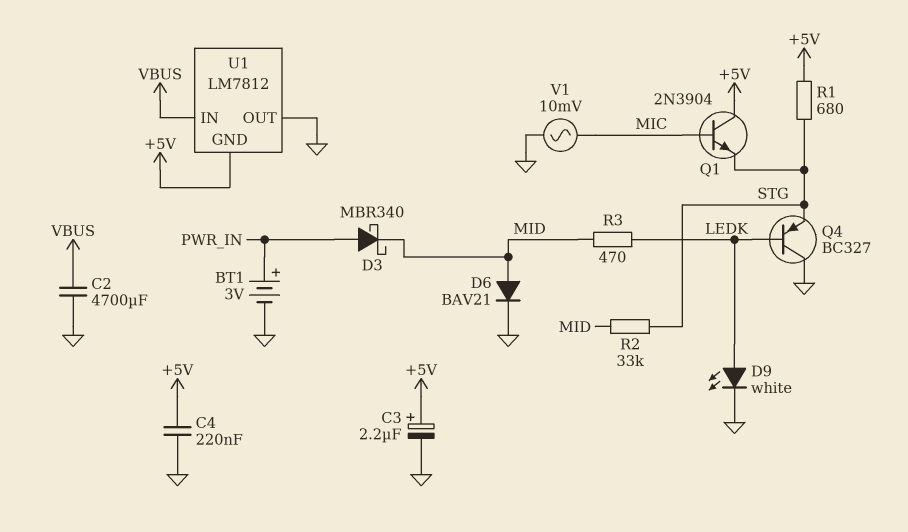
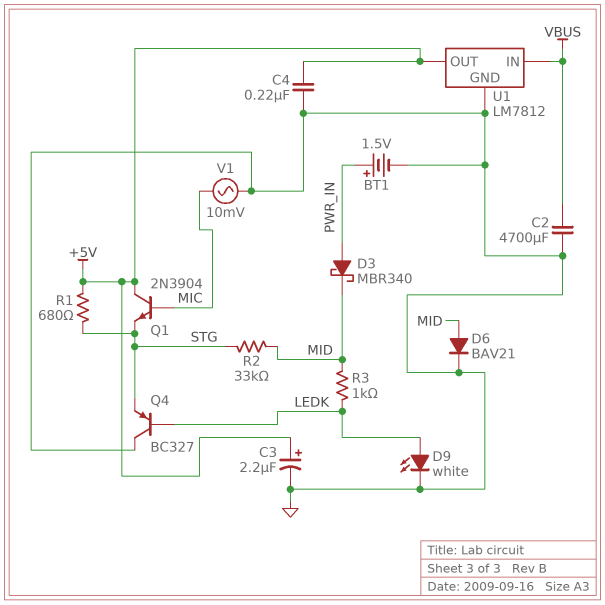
BT1: 3V (plus PWR_IN, minus GND) -> 1.5V (plus PWR_IN, minus GND)
R3: 470 (LEDK, MID) -> 1k (LEDK, MID)
U1 pin GND: +5V -> GND
U1 pin OUT: GND -> +5V

